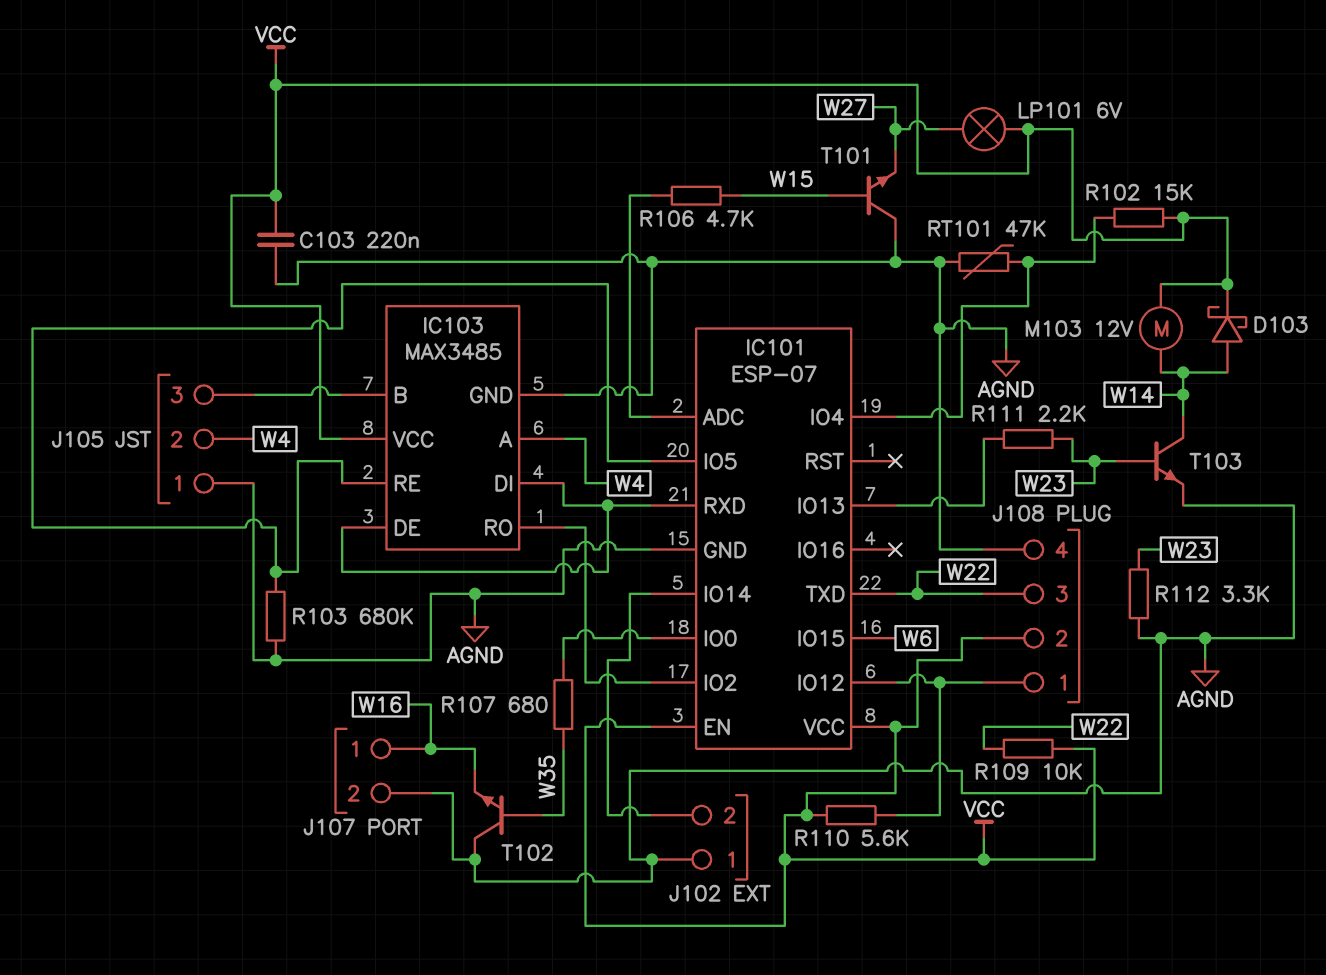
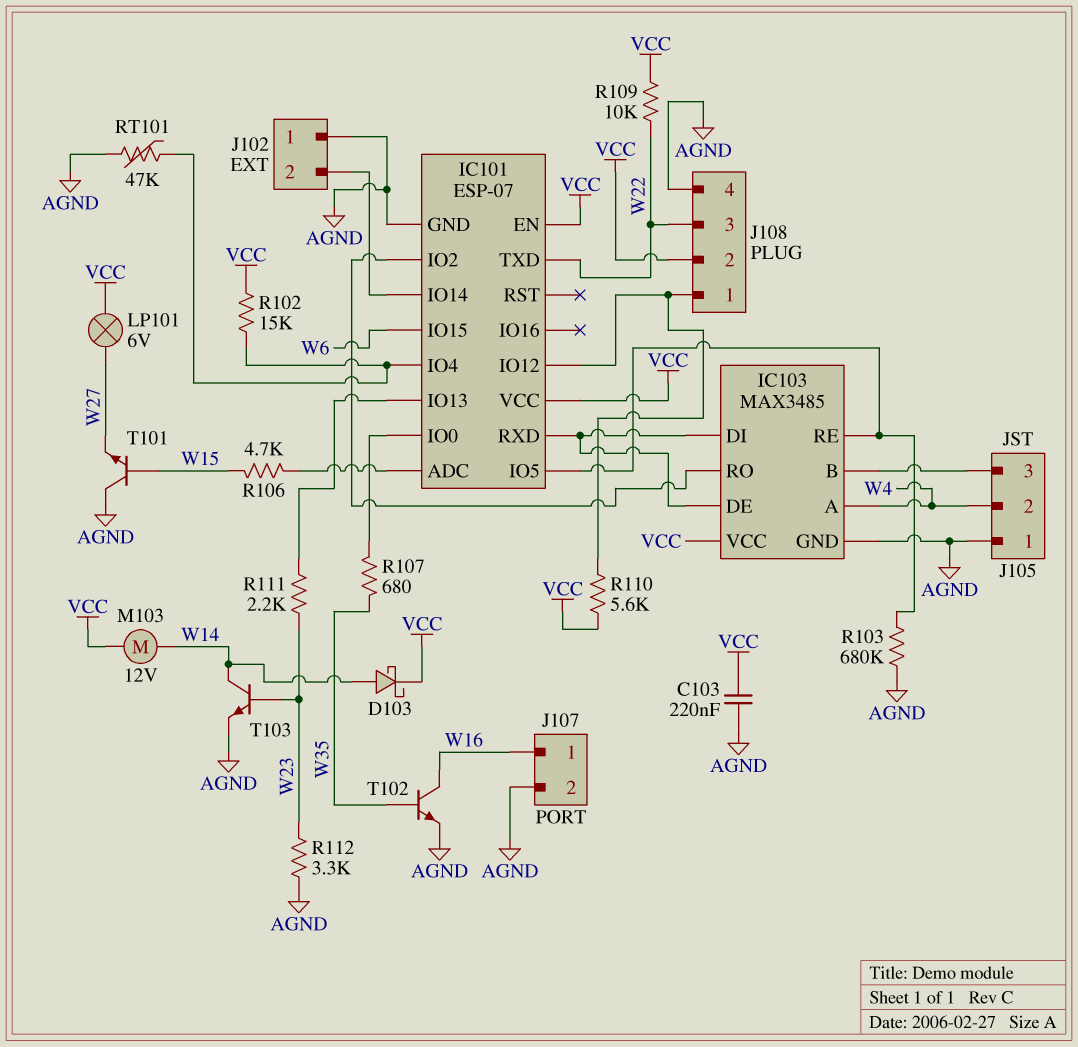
T102: NPN (B W35, C AGND, E W16) -> NPN (B W35, C W16, E AGND)

